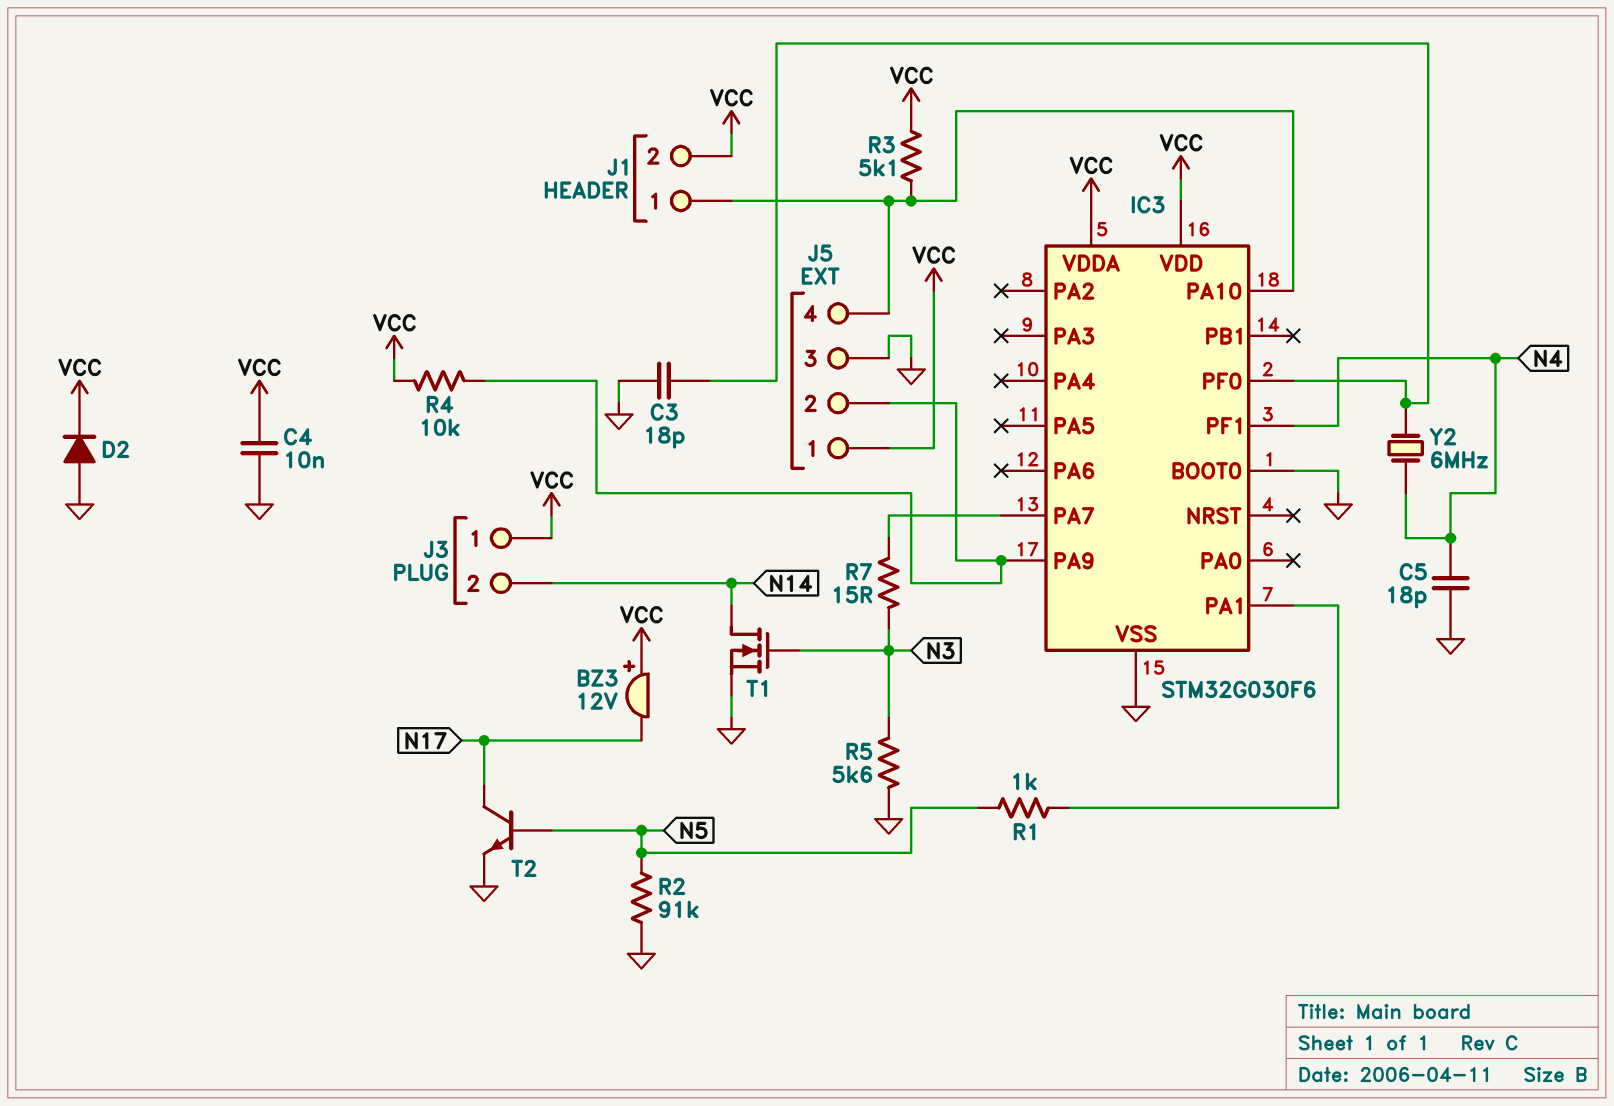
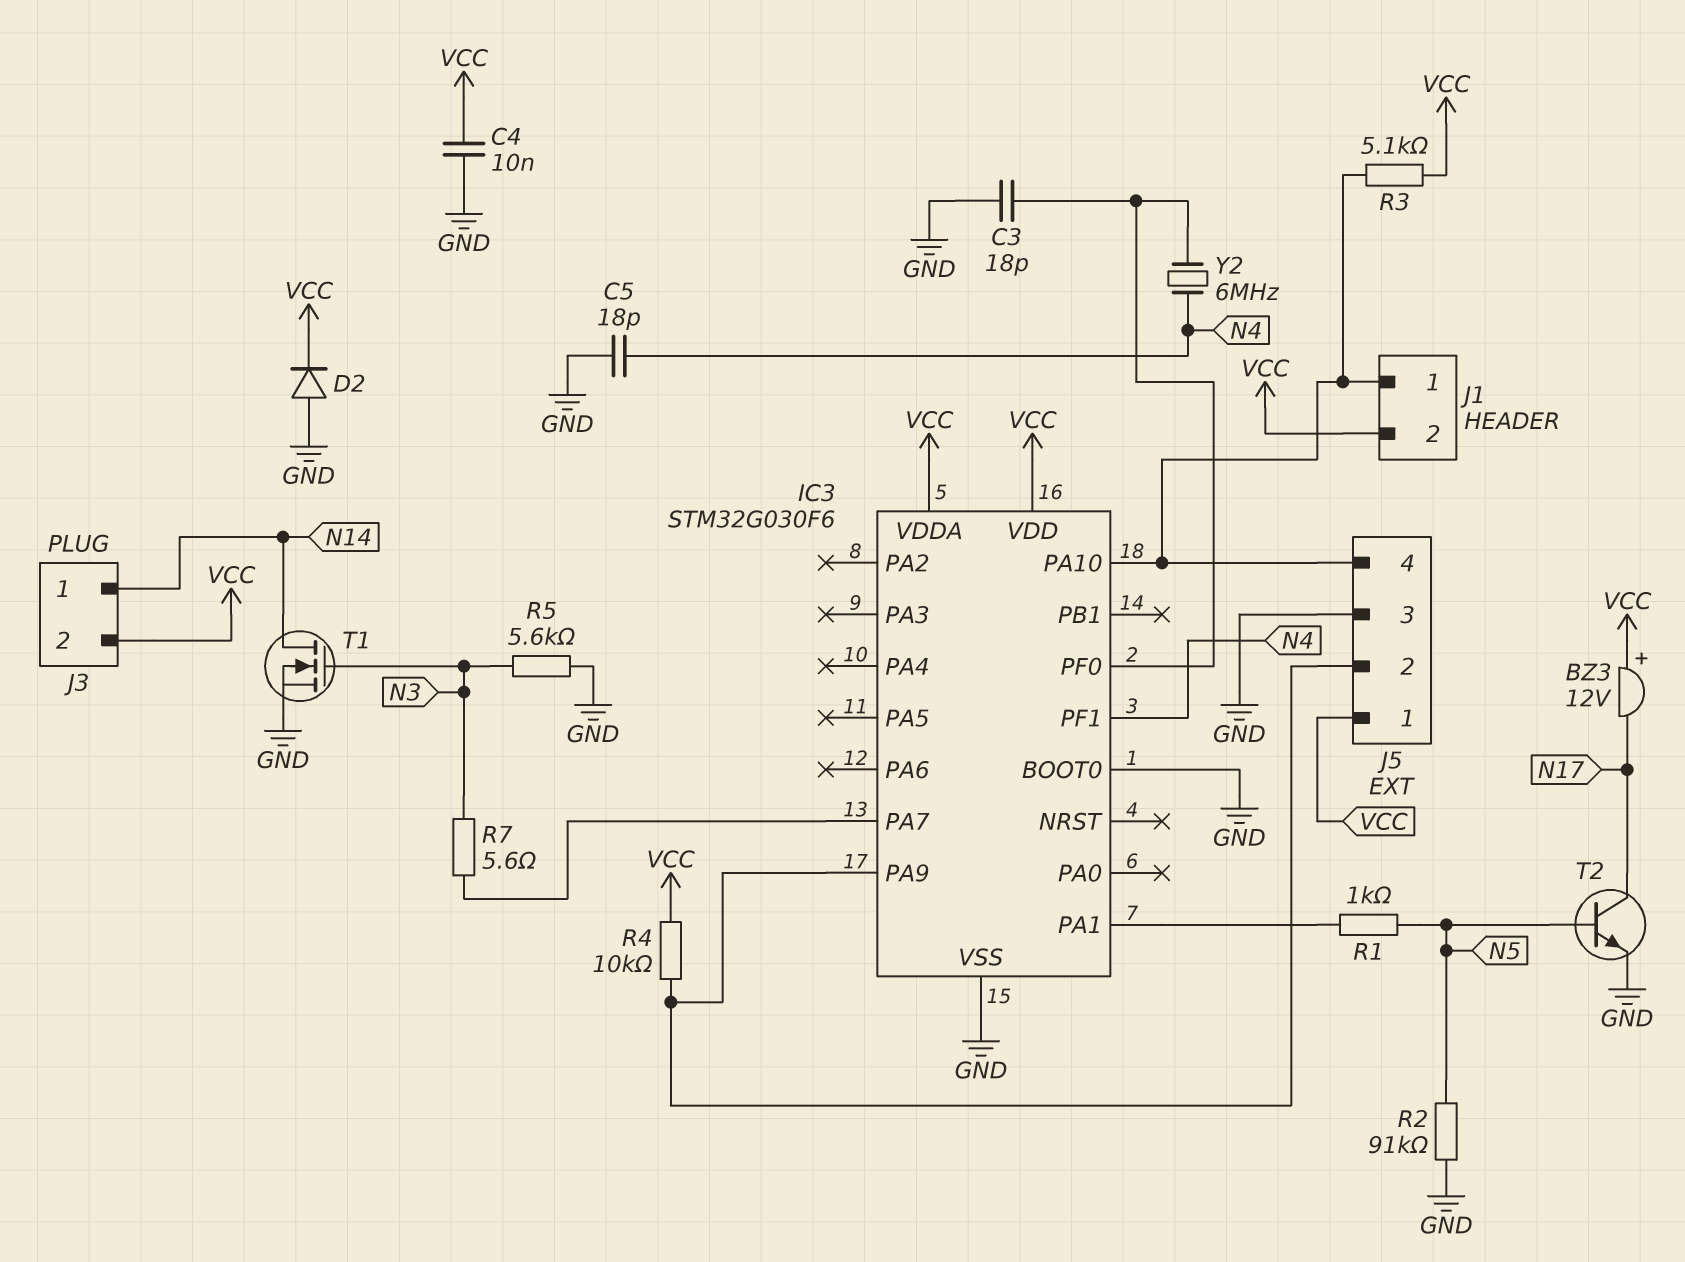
J3 pin 1: VCC -> N14
J3 pin 2: N14 -> VCC
R7: 15 (IC3/PA7, N3) -> 5.6 (IC3/PA7, N3)

